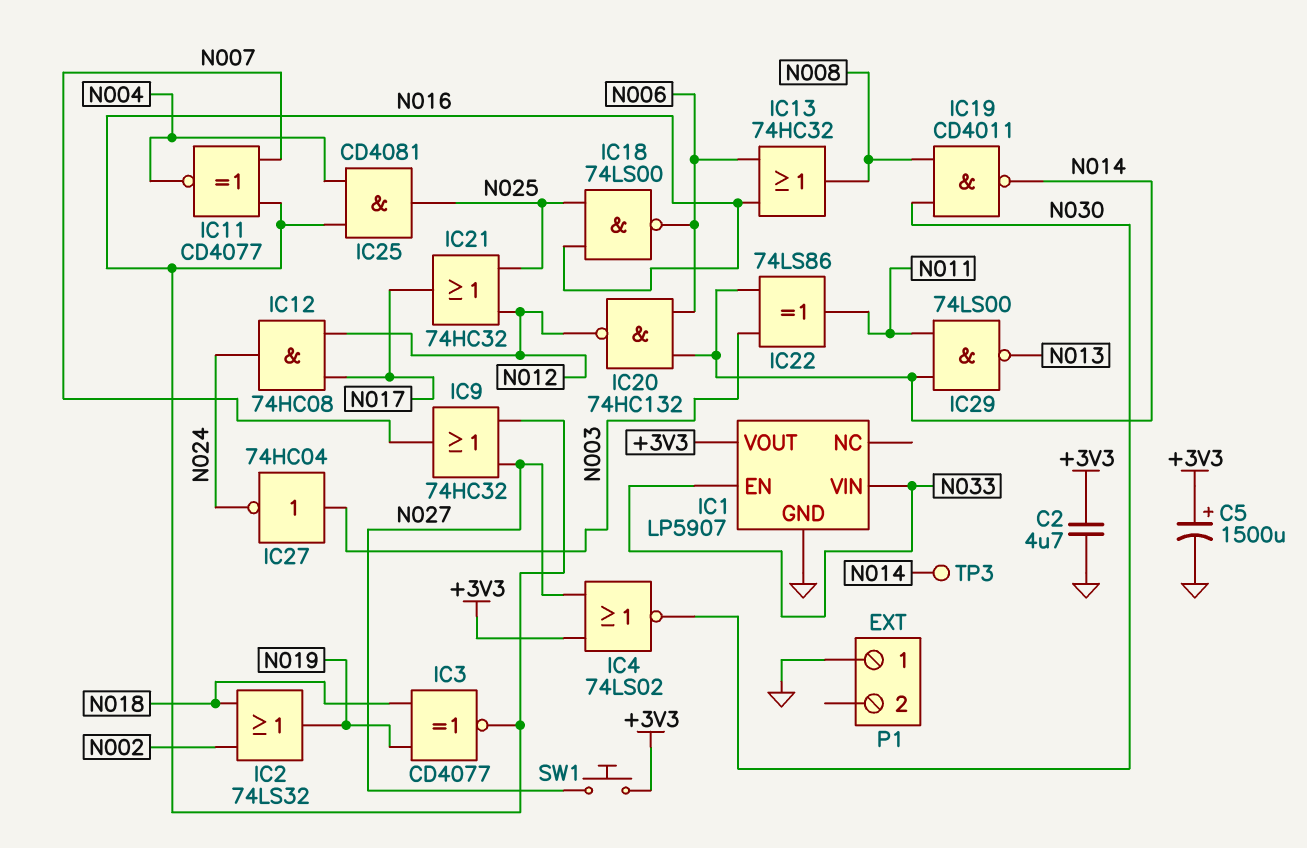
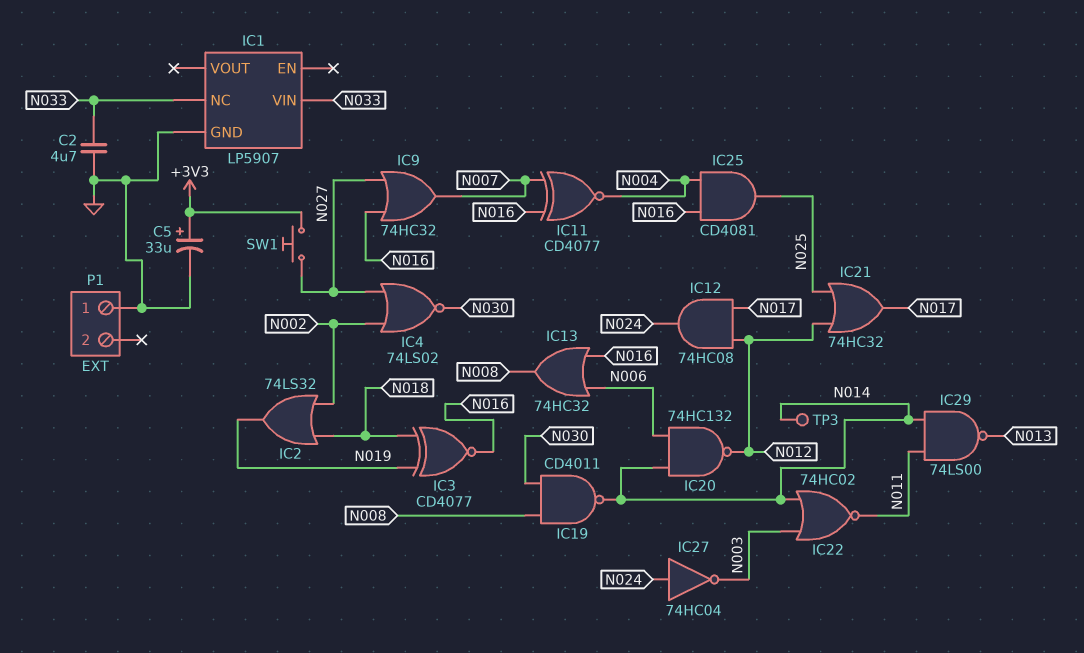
C2: 4.7uF (+3V3, GND) -> 4.7uF (GND, N033)
C5: 1500uF (plus +3V3, minus GND) -> 33uF (plus +3V3, minus GND)
IC1 pin EN: N033 -> none
IC1 pin NC: none -> N033
IC1 pin VOUT: +3V3 -> none
IC4: NOR 74LS02 (in +3V3, in N027, out N030) -> NOR 74LS02 (in N002, in N027, out N030)
IC18: NAND 74LS00 (in N016, in N025, out N006) -> none
IC22: XOR 74LS86 (in N003, in N014, out N011) -> NOR 74HC02 (in N003, in N014, out N011)
IC27: NOT 74HC04 (in N003, out N024) -> NOT 74HC04 (in N024, out N003)

